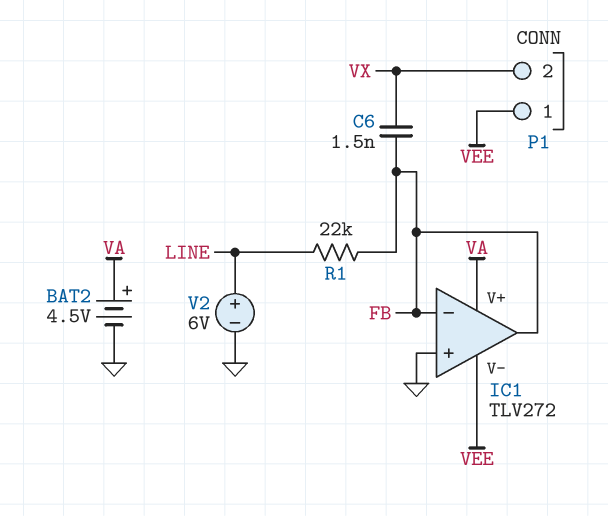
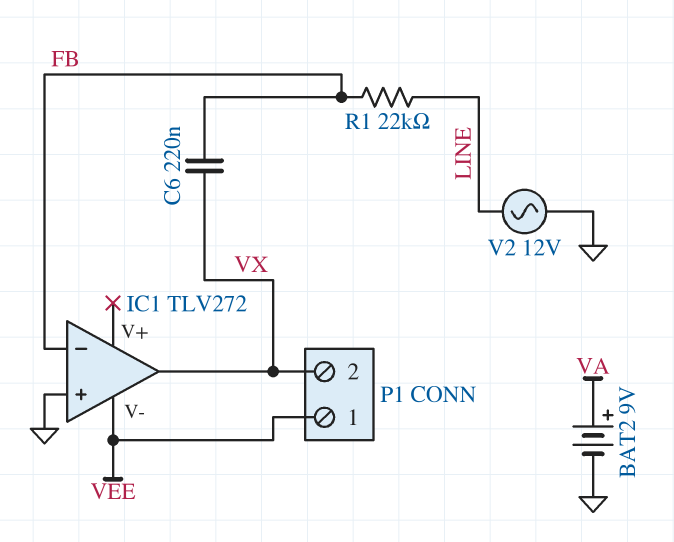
BAT2: 4.5V (plus VA, minus GND) -> 9V (plus VA, minus GND)
C6: 1.5nF (FB, VX) -> 220nF (FB, VX)
IC1 pin V+: VA -> none
IC1 pin out: FB -> VX
V2: 6V (plus LINE, minus GND) -> AC 12V (GND, LINE)

